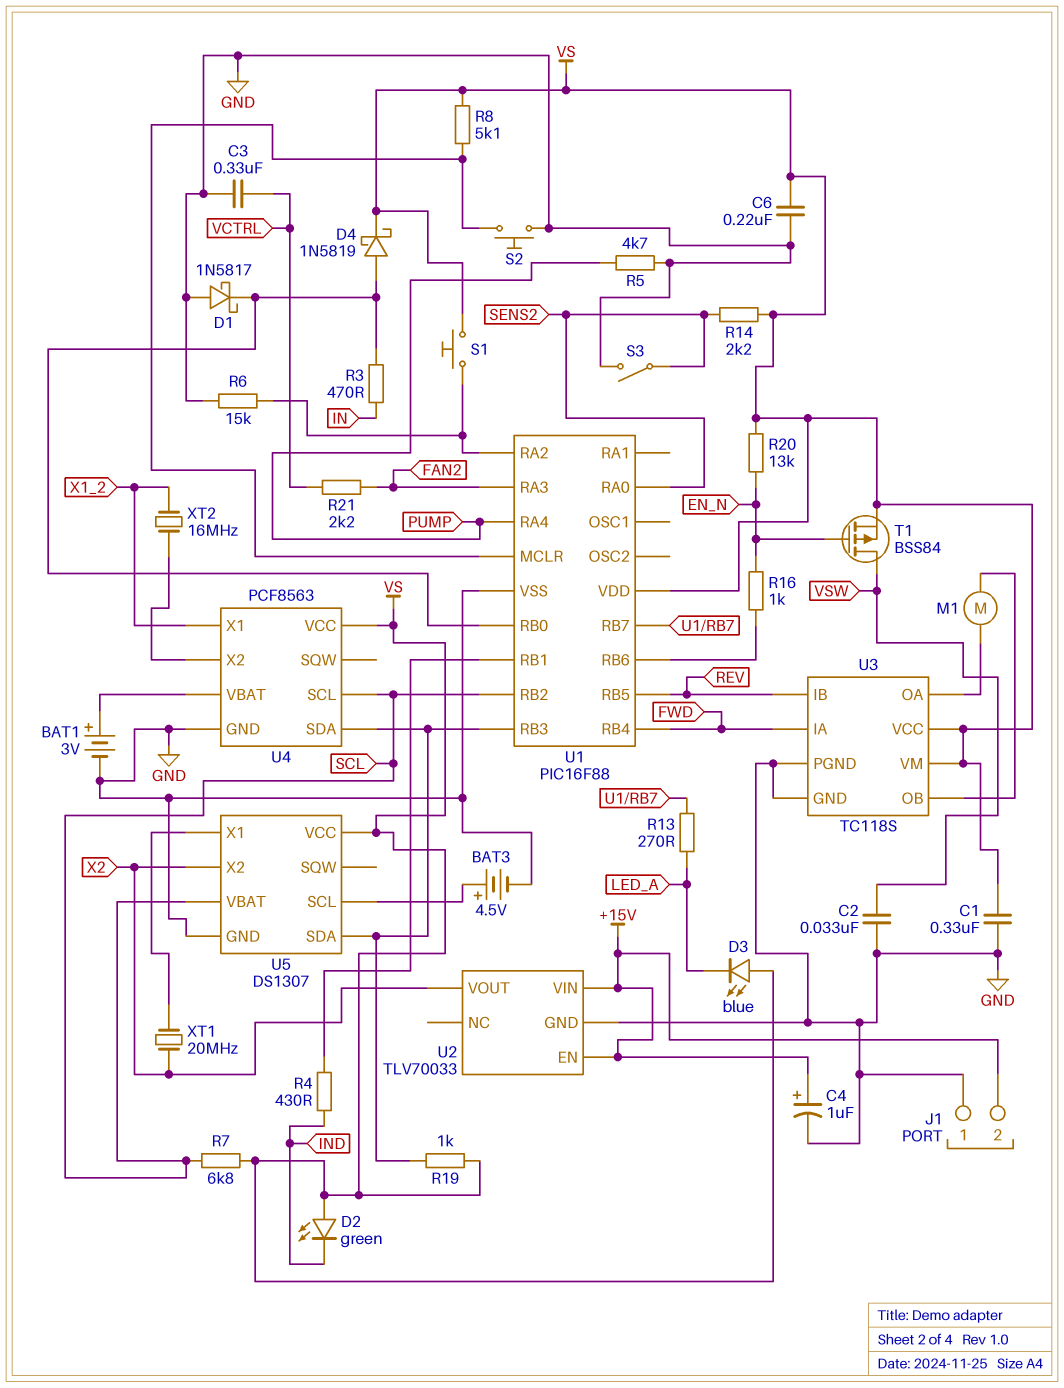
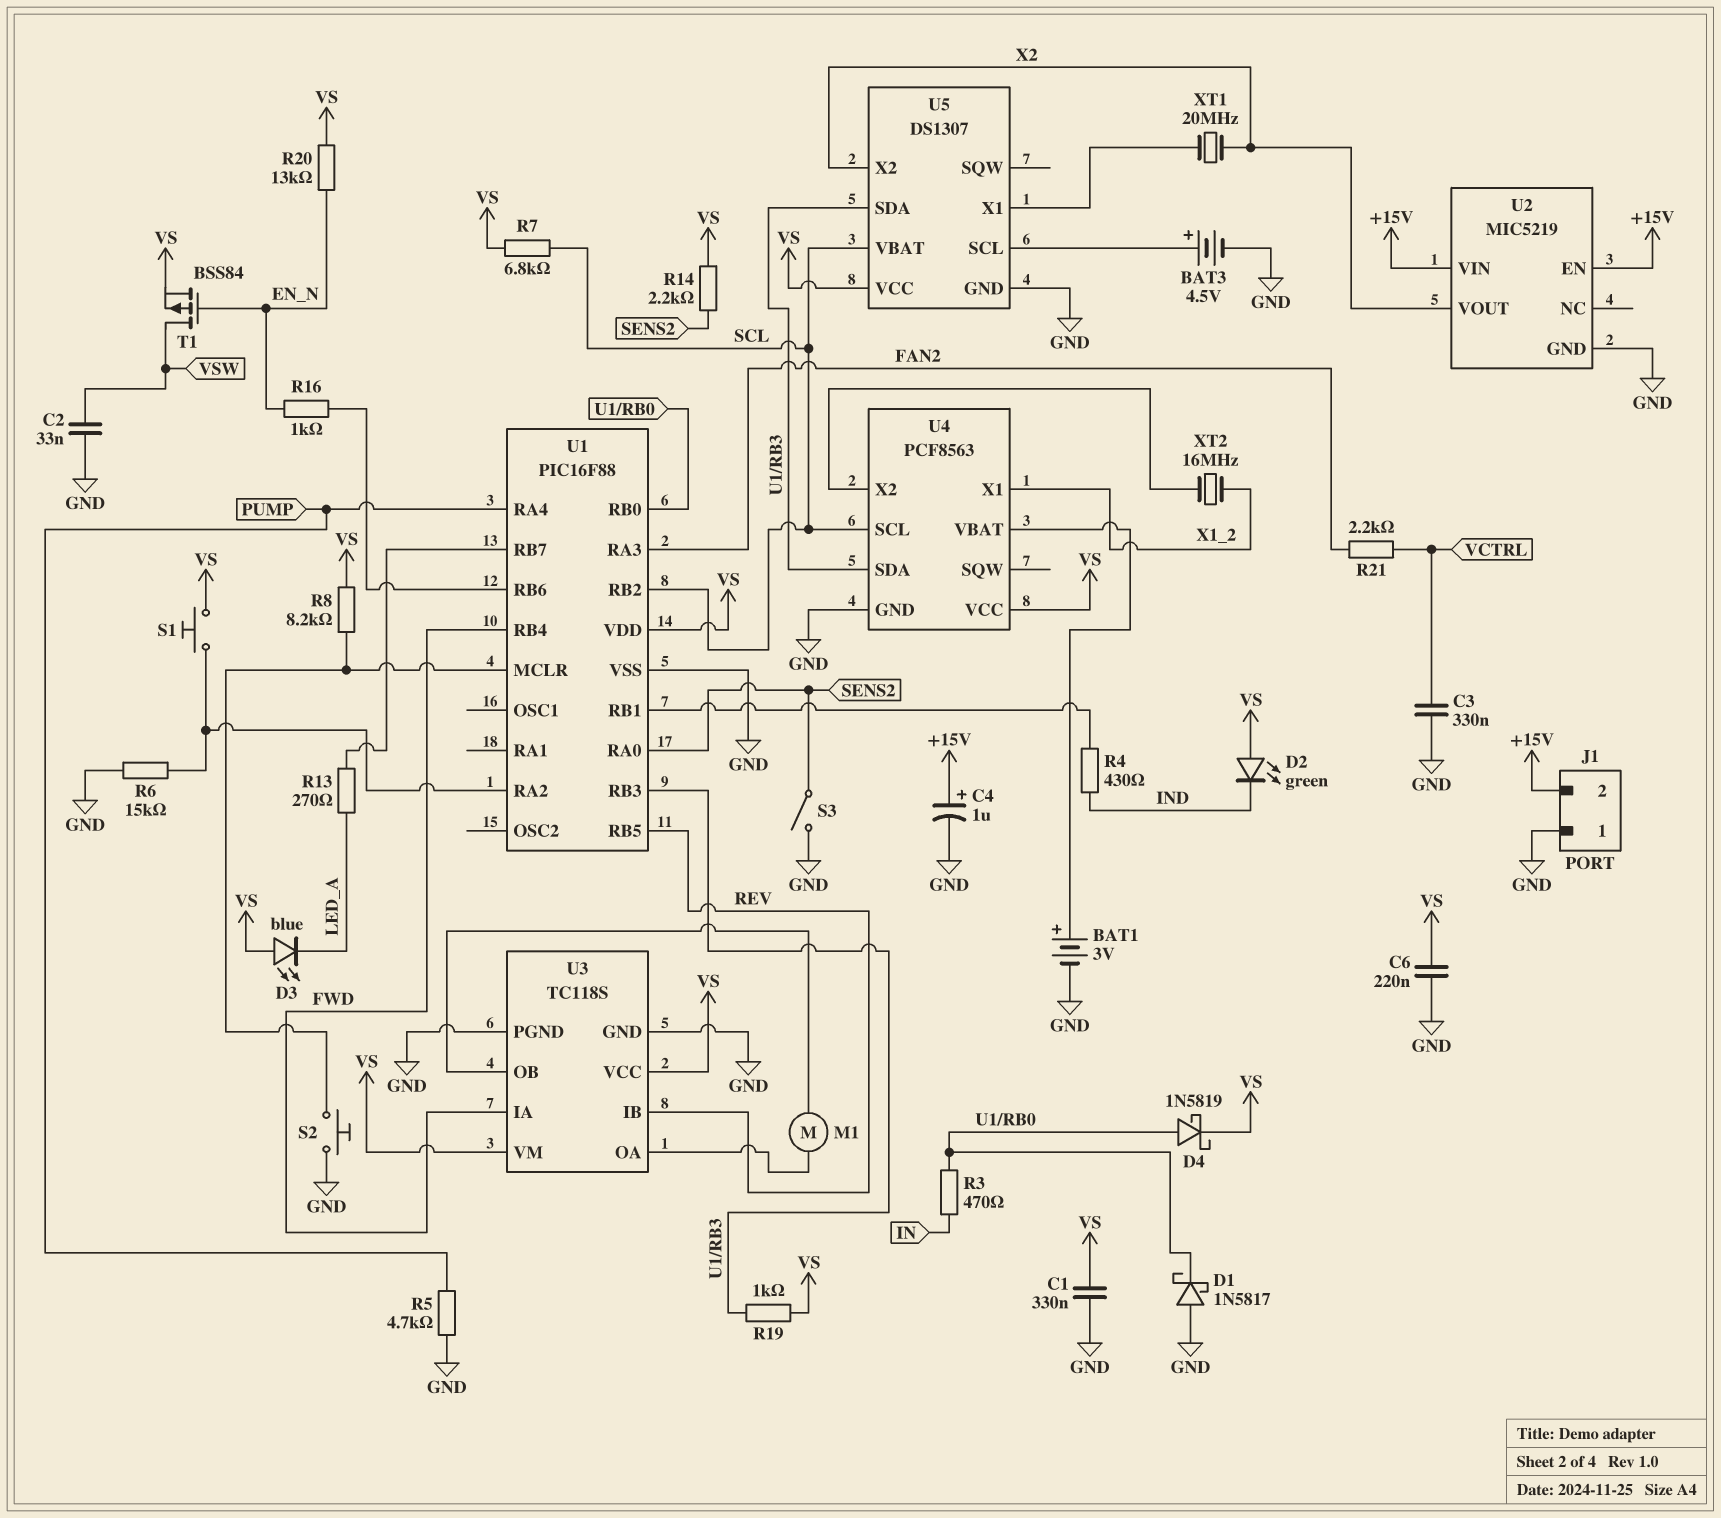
R8: 5.1k (U1/MCLR, VS) -> 8.2k (U1/MCLR, VS)
U2: TLV70033 -> MIC5219

